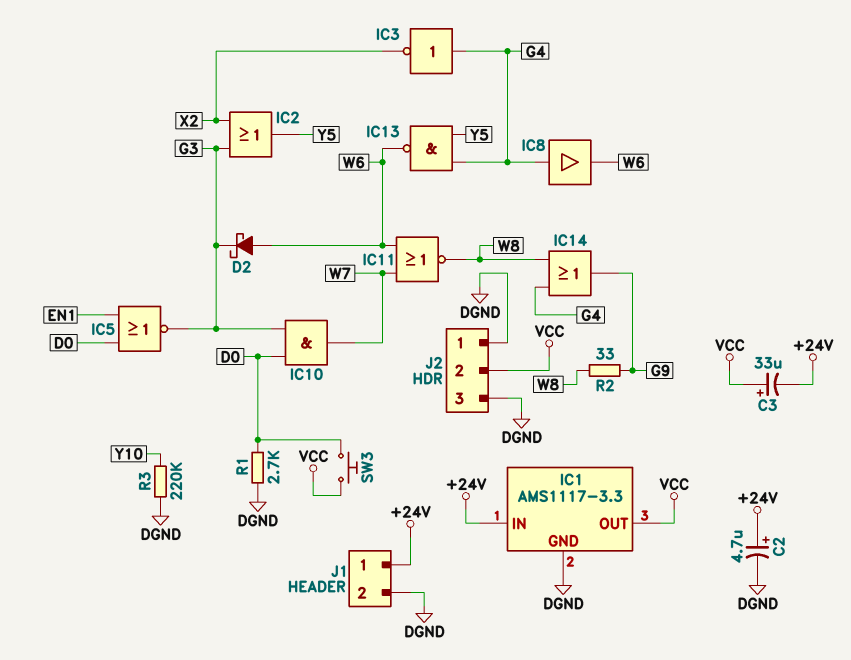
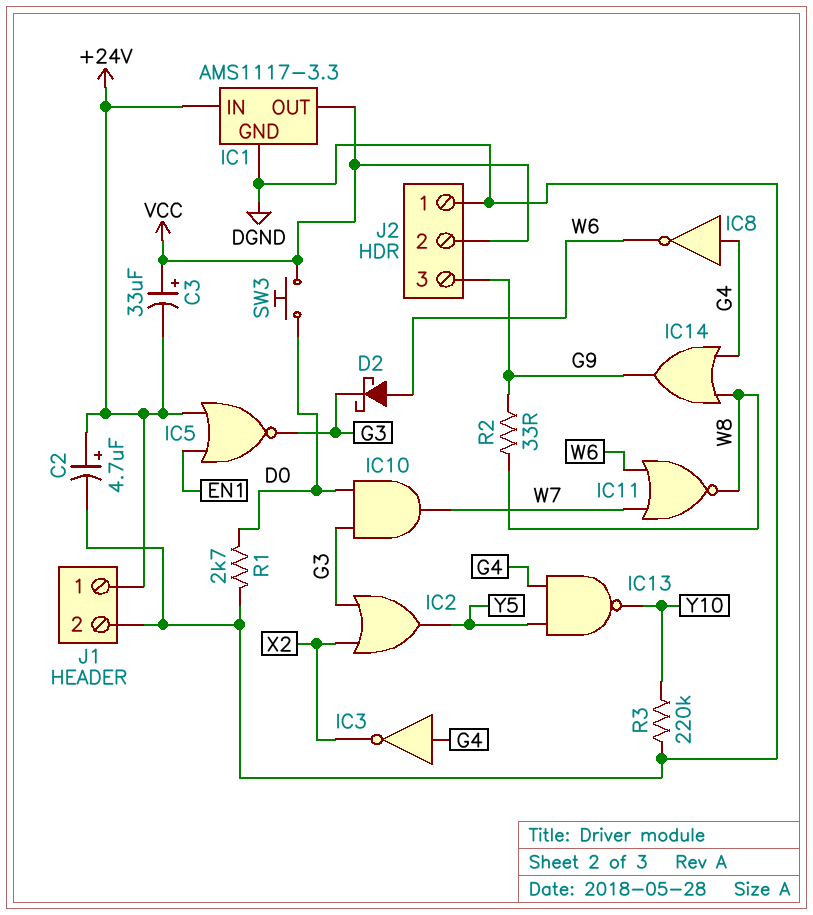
IC5: NOR (in D0, in EN1, out G3) -> NOR (in +24V, in EN1, out G3)
IC8: buffer (in G4, out W6) -> NOT (in G4, out W6)
IC13: NAND (in G4, in Y5, out W6) -> NAND (in G4, in Y5, out Y10)
J2 pin 3: DGND -> G9

